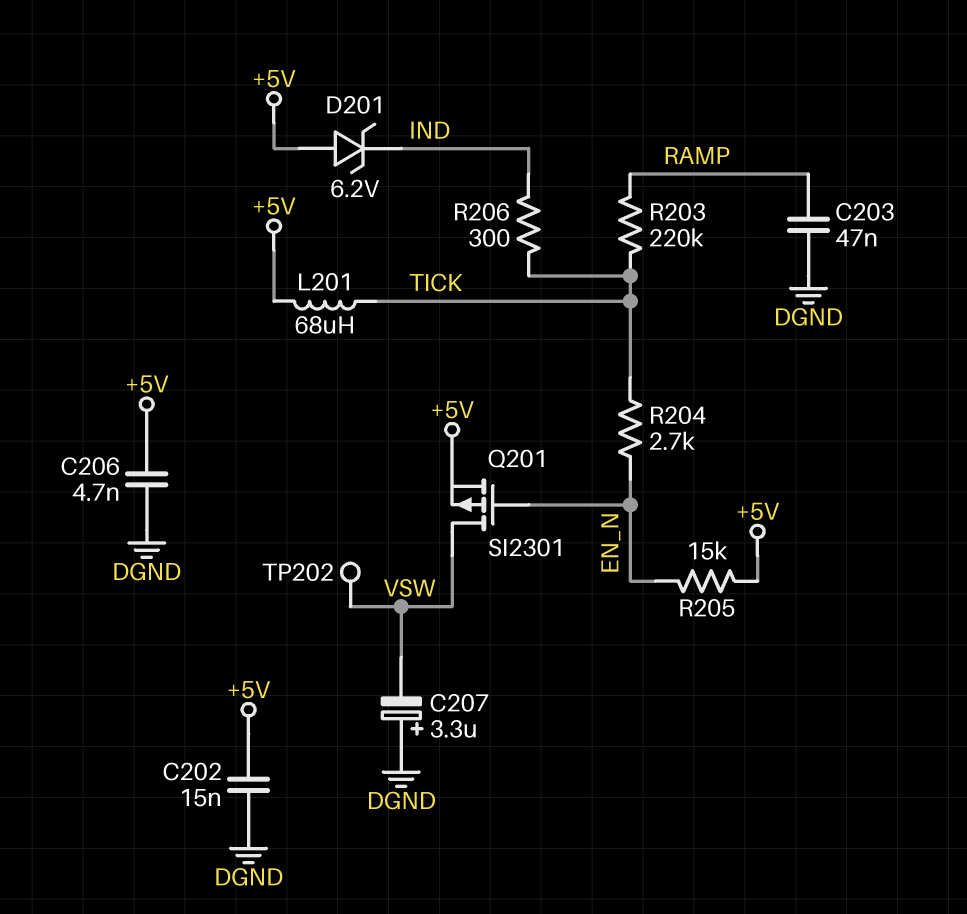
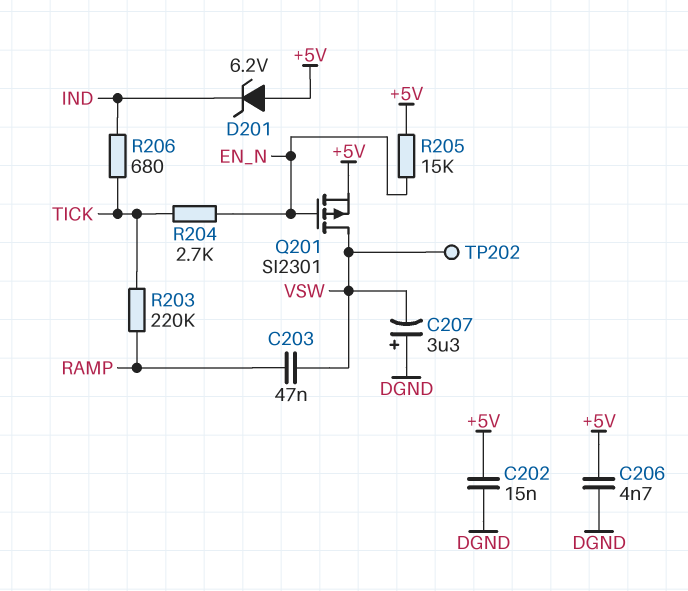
C203: 47nF (DGND, RAMP) -> 47nF (RAMP, VSW)
L201: 68uH (+5V, TICK) -> none
R206: 300 (IND, TICK) -> 680 (IND, TICK)

